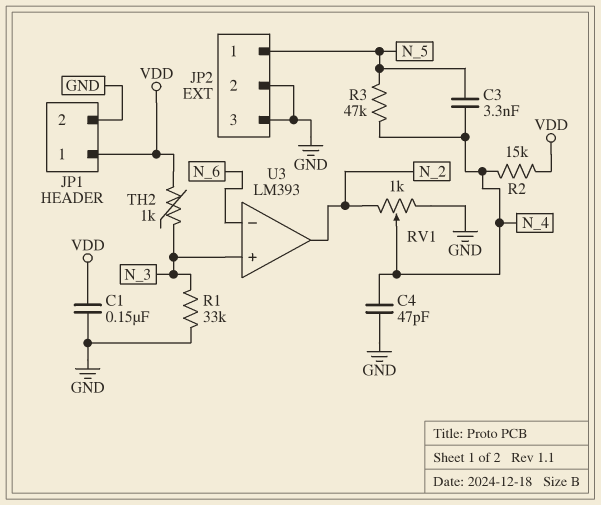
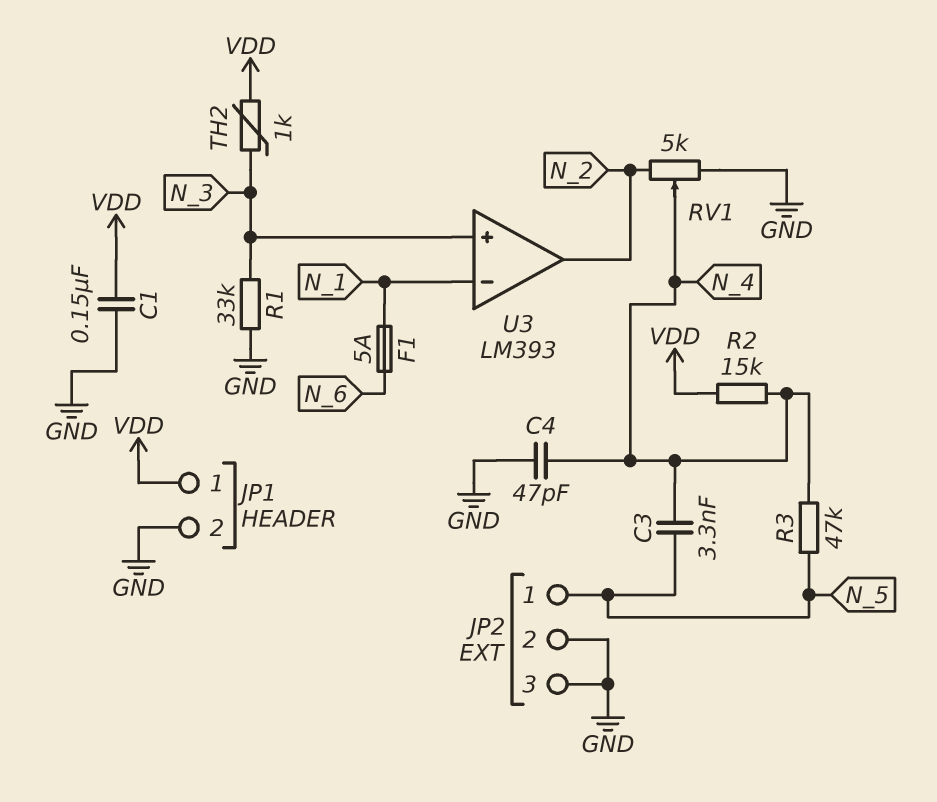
F1: none -> 5A (N_1, N_6)
RV1: 1k (GND, N_2, wiper N_4) -> 5k (GND, N_2, wiper N_4)
U3 pin in-: N_6 -> N_1

